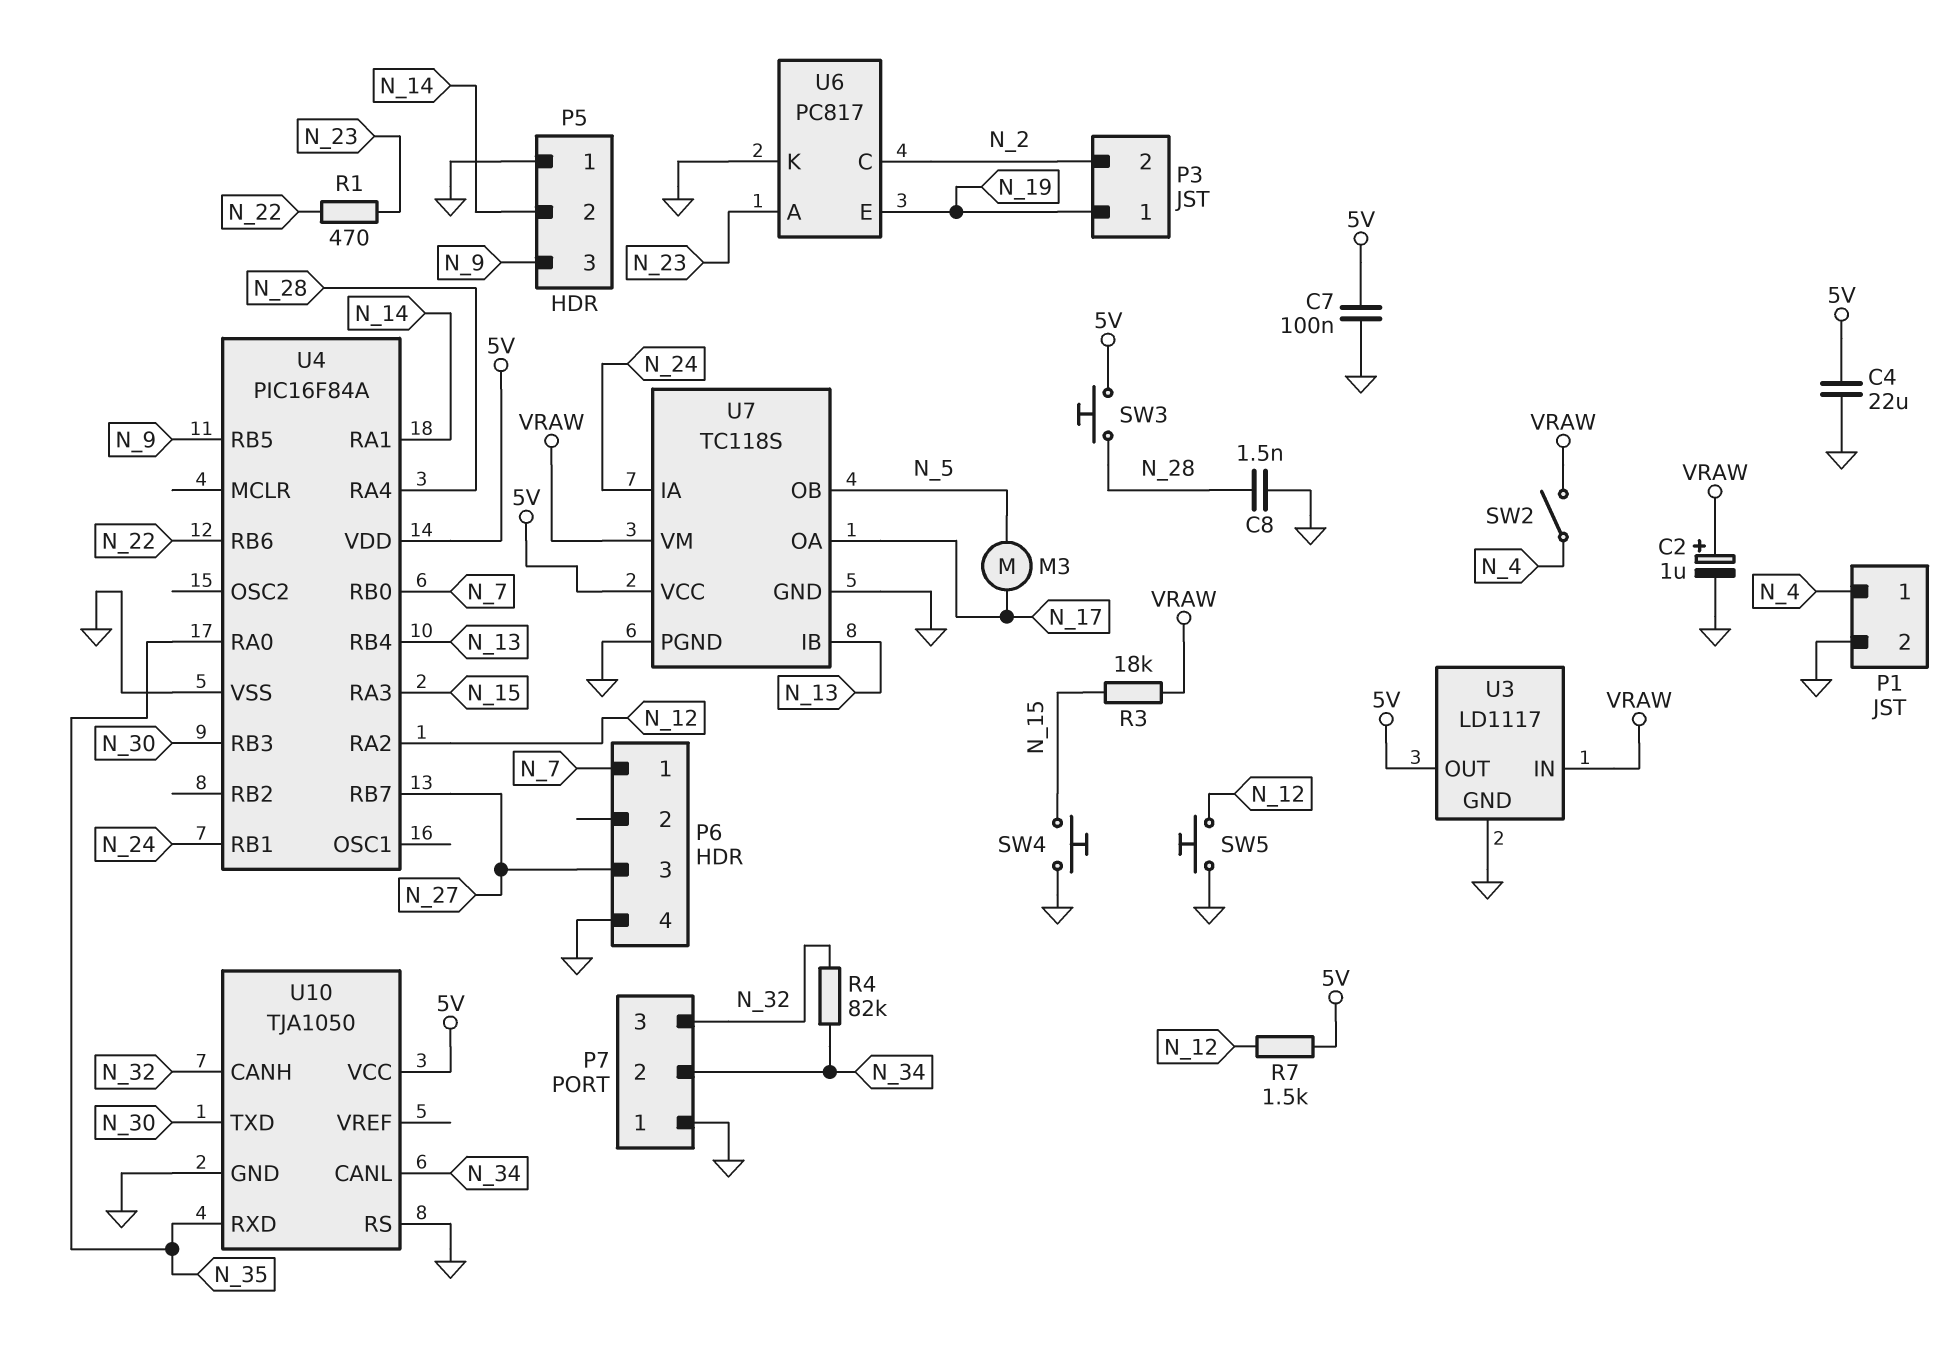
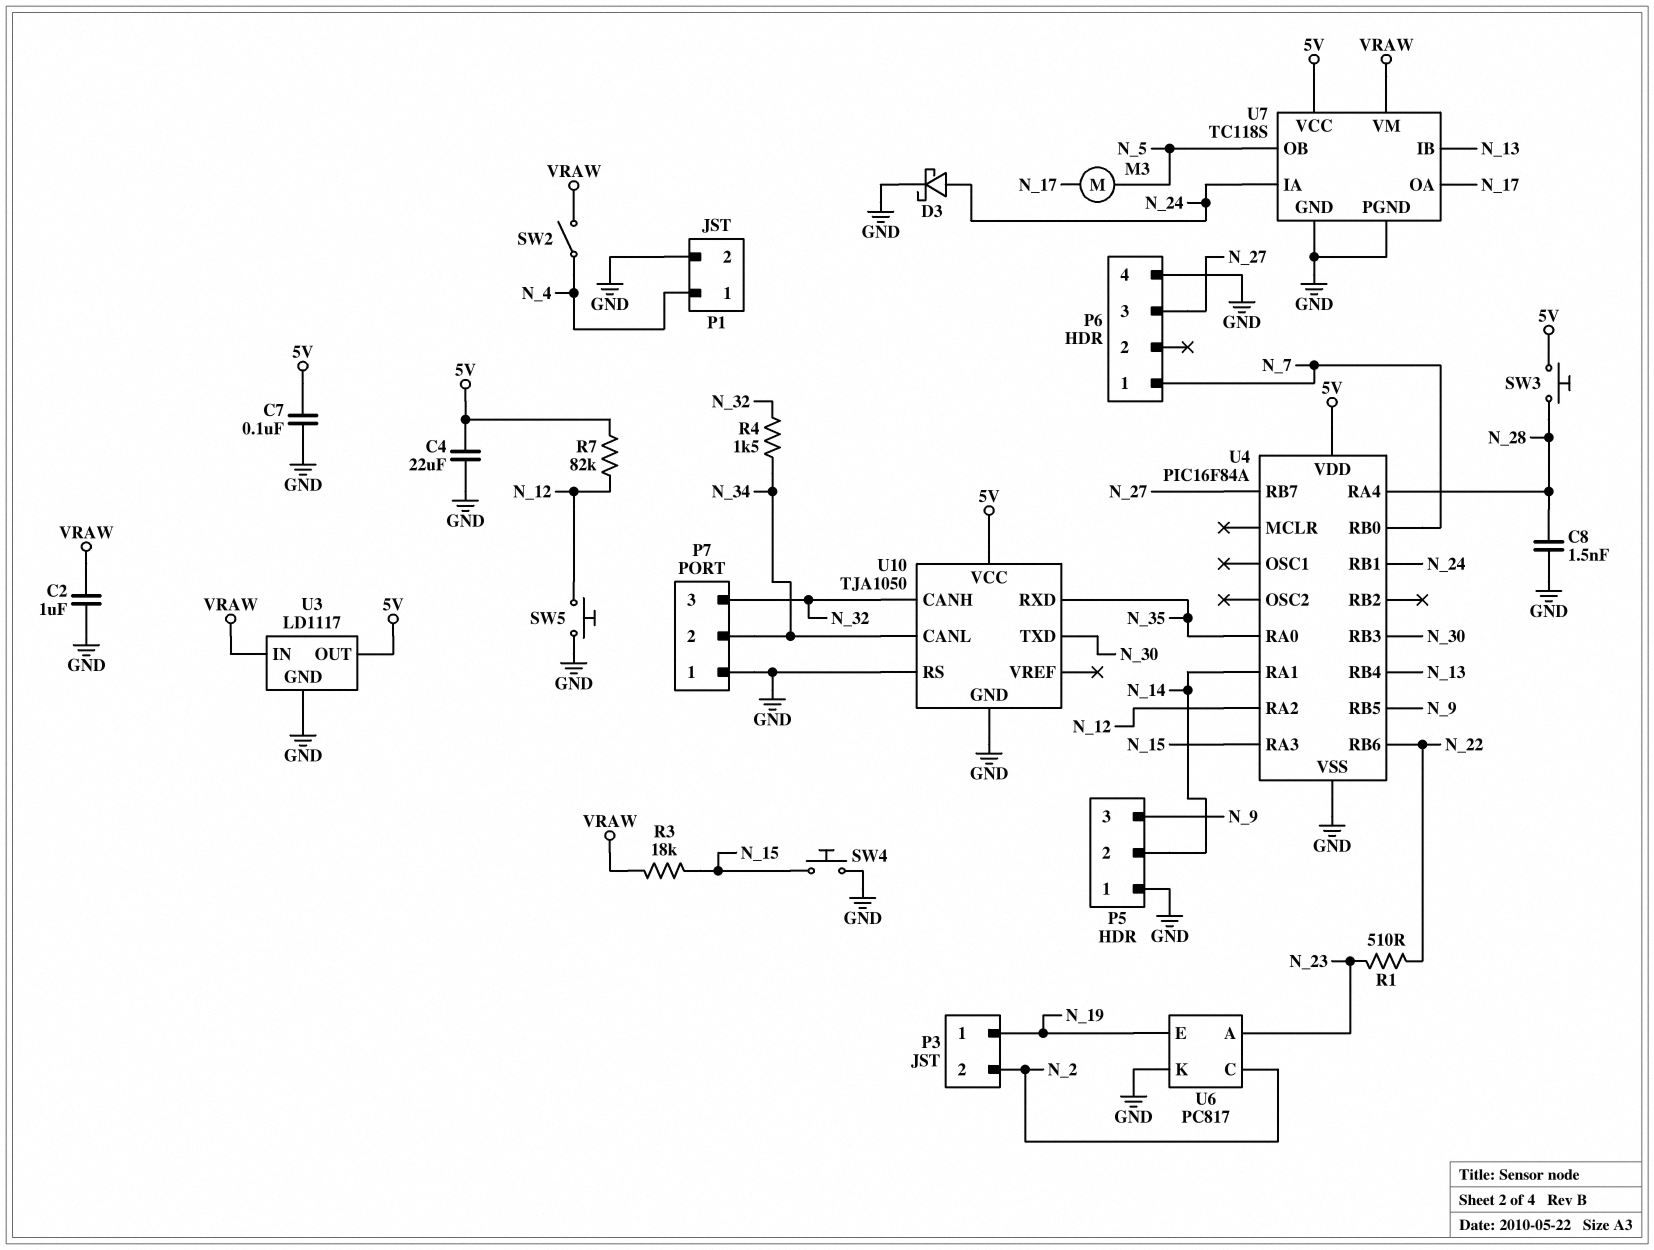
C2: 1uF (plus VRAW, minus GND) -> 1uF (GND, VRAW)
D3: none -> schottky (A N_24, K GND)
R1: 470 (N_22, N_23) -> 510 (N_22, N_23)
R4: 82k (N_32, N_34) -> 1.5k (N_32, N_34)
R7: 1.5k (5V, N_12) -> 82k (5V, N_12)

